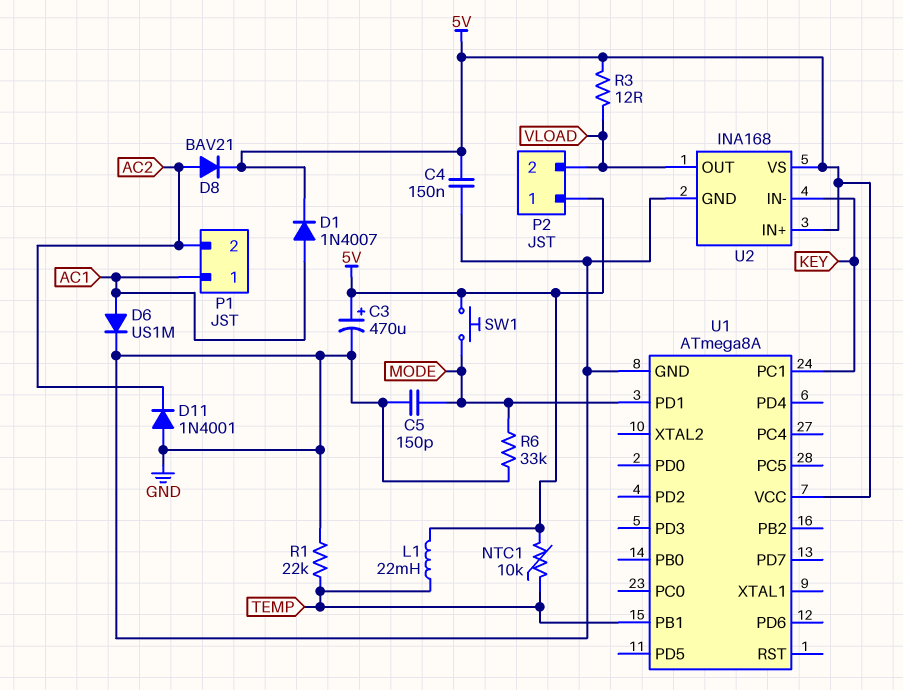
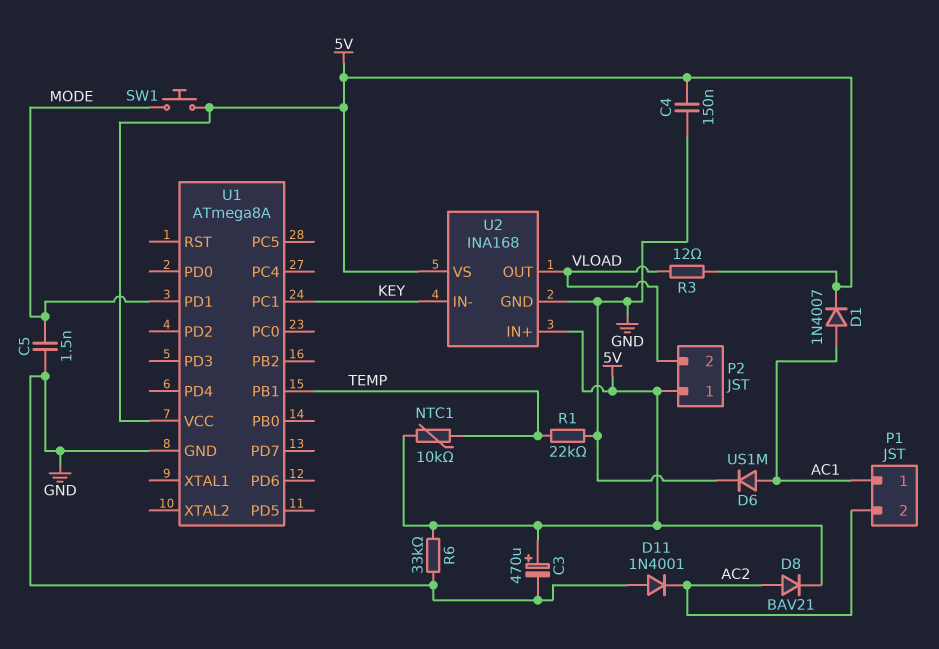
C5: 150pF (GND, MODE) -> 1.5nF (GND, MODE)
L1: 22mH (5V, TEMP) -> none
R6: 33k (GND, MODE) -> 33k (5V, GND)

